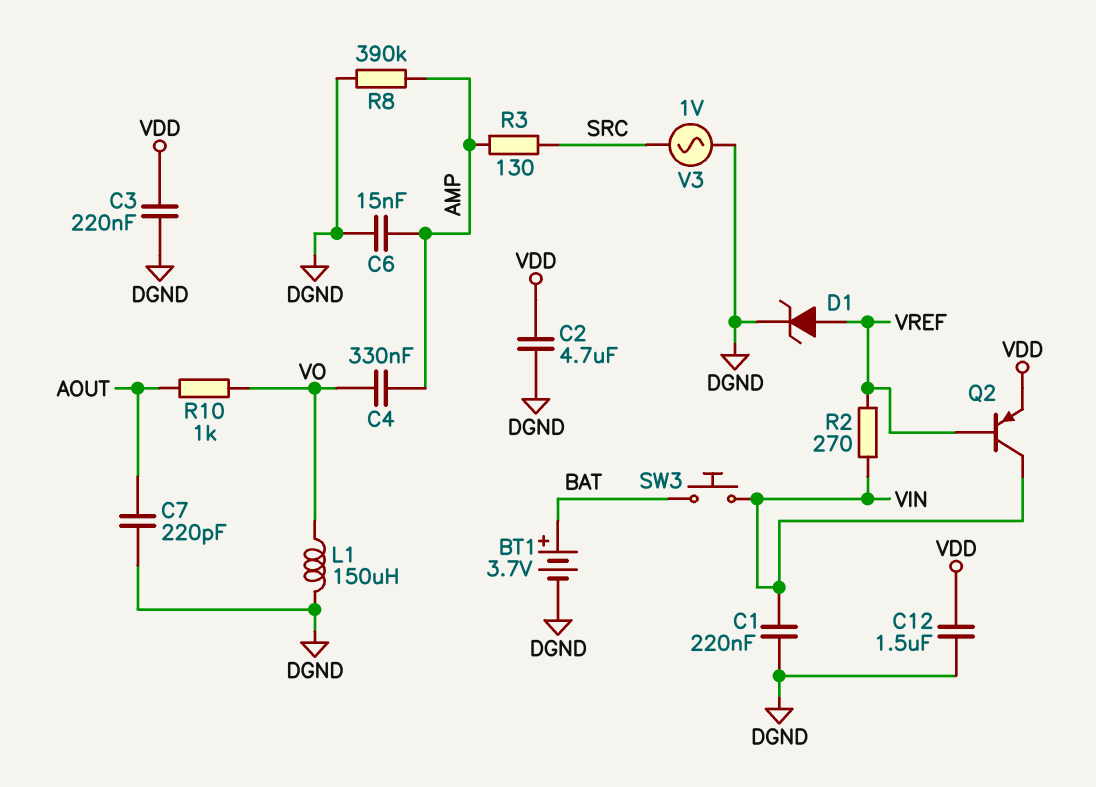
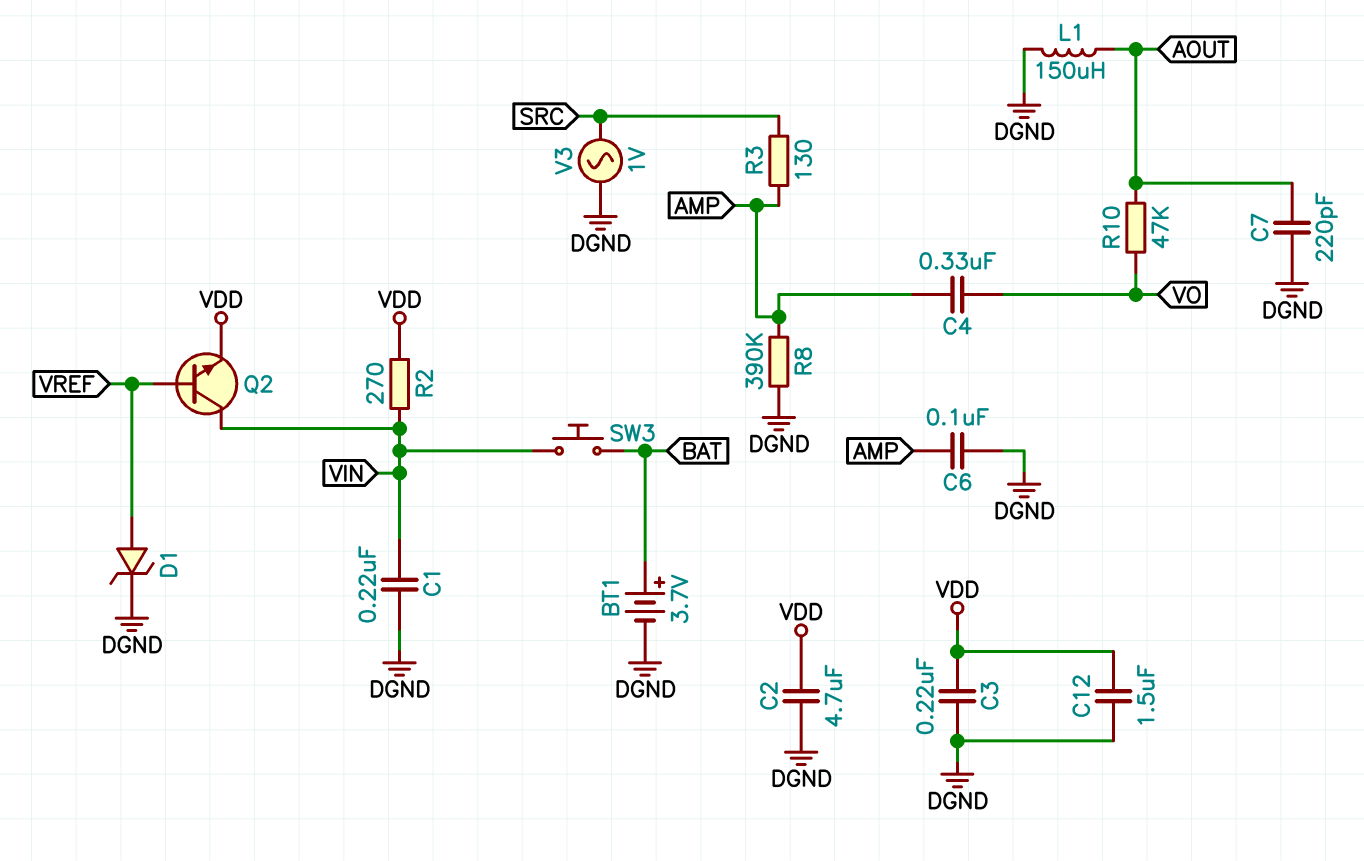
C6: 15nF (AMP, DGND) -> 100nF (AMP, DGND)
L1: 150uH (DGND, VO) -> 150uH (AOUT, DGND)
Q2: PNP (B VREF, C VIN, E VDD) -> NPN (B VREF, C VIN, E VDD)
R2: 270 (VIN, VREF) -> 270 (VDD, VIN)
R10: 1k (AOUT, VO) -> 47k (AOUT, VO)

